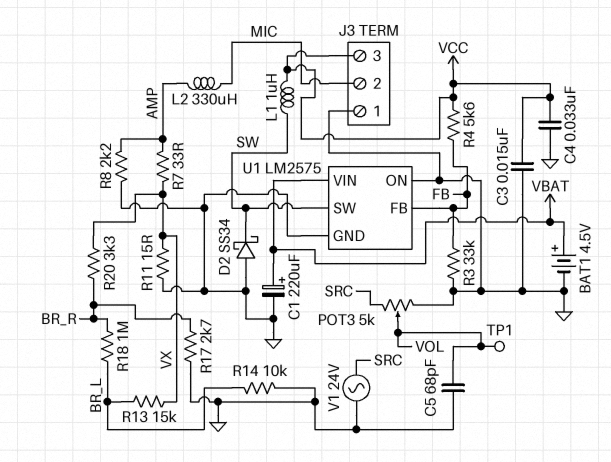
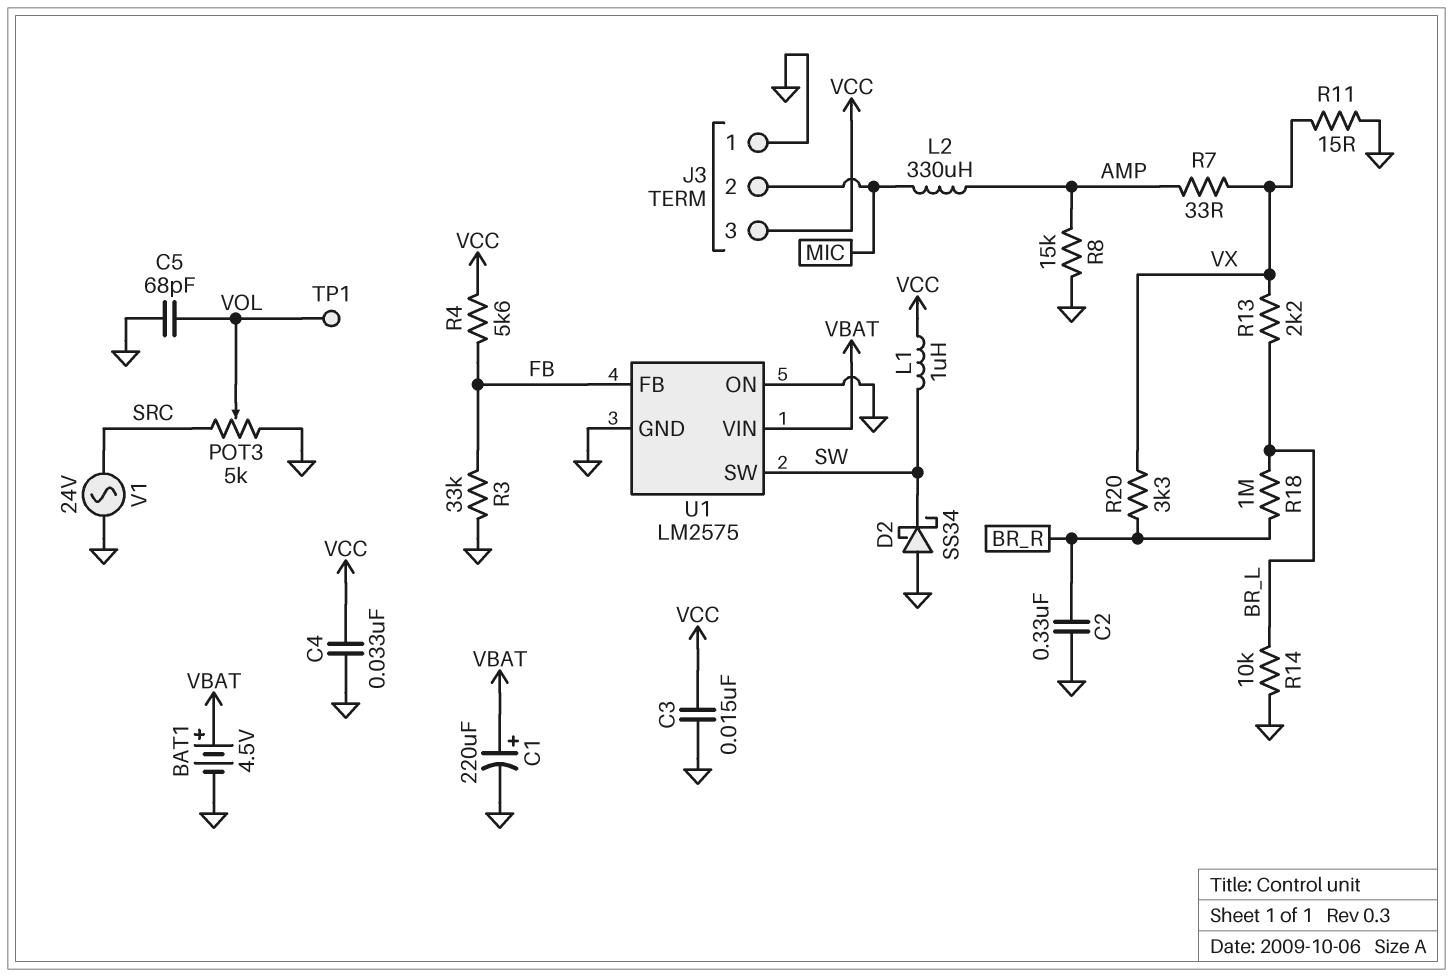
C2: none -> 330nF (BR_R, GND)
R8: 2.2k (AMP, GND) -> 15k (AMP, GND)
R13: 15k (BR_L, VX) -> 2.2k (BR_L, VX)
R17: 2.7k (BR_R, GND) -> none

